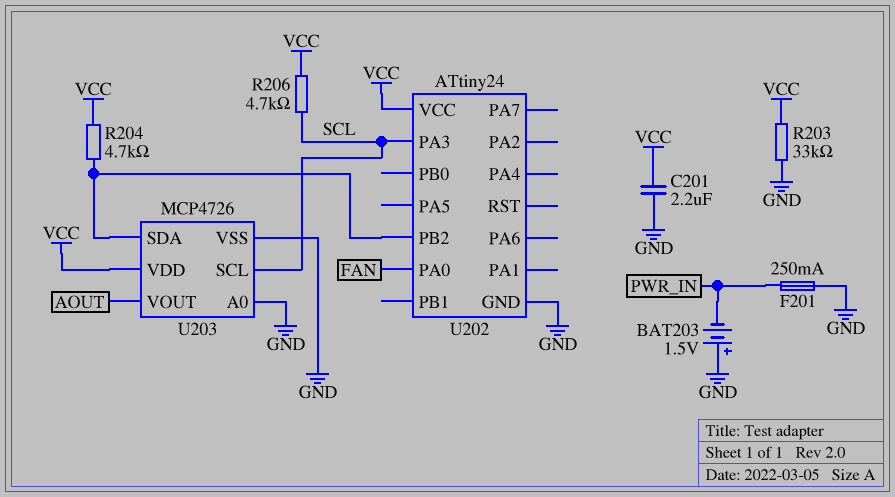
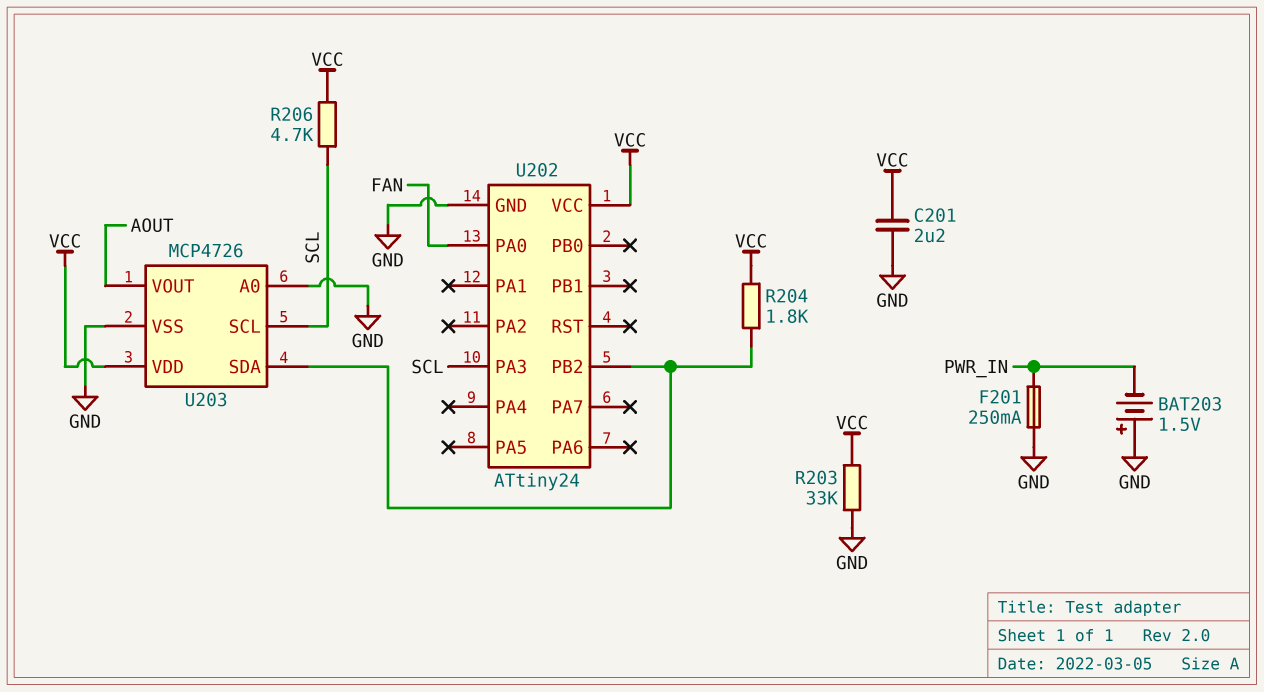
R204: 4.7k (U202/PB2, VCC) -> 1.8k (U202/PB2, VCC)

